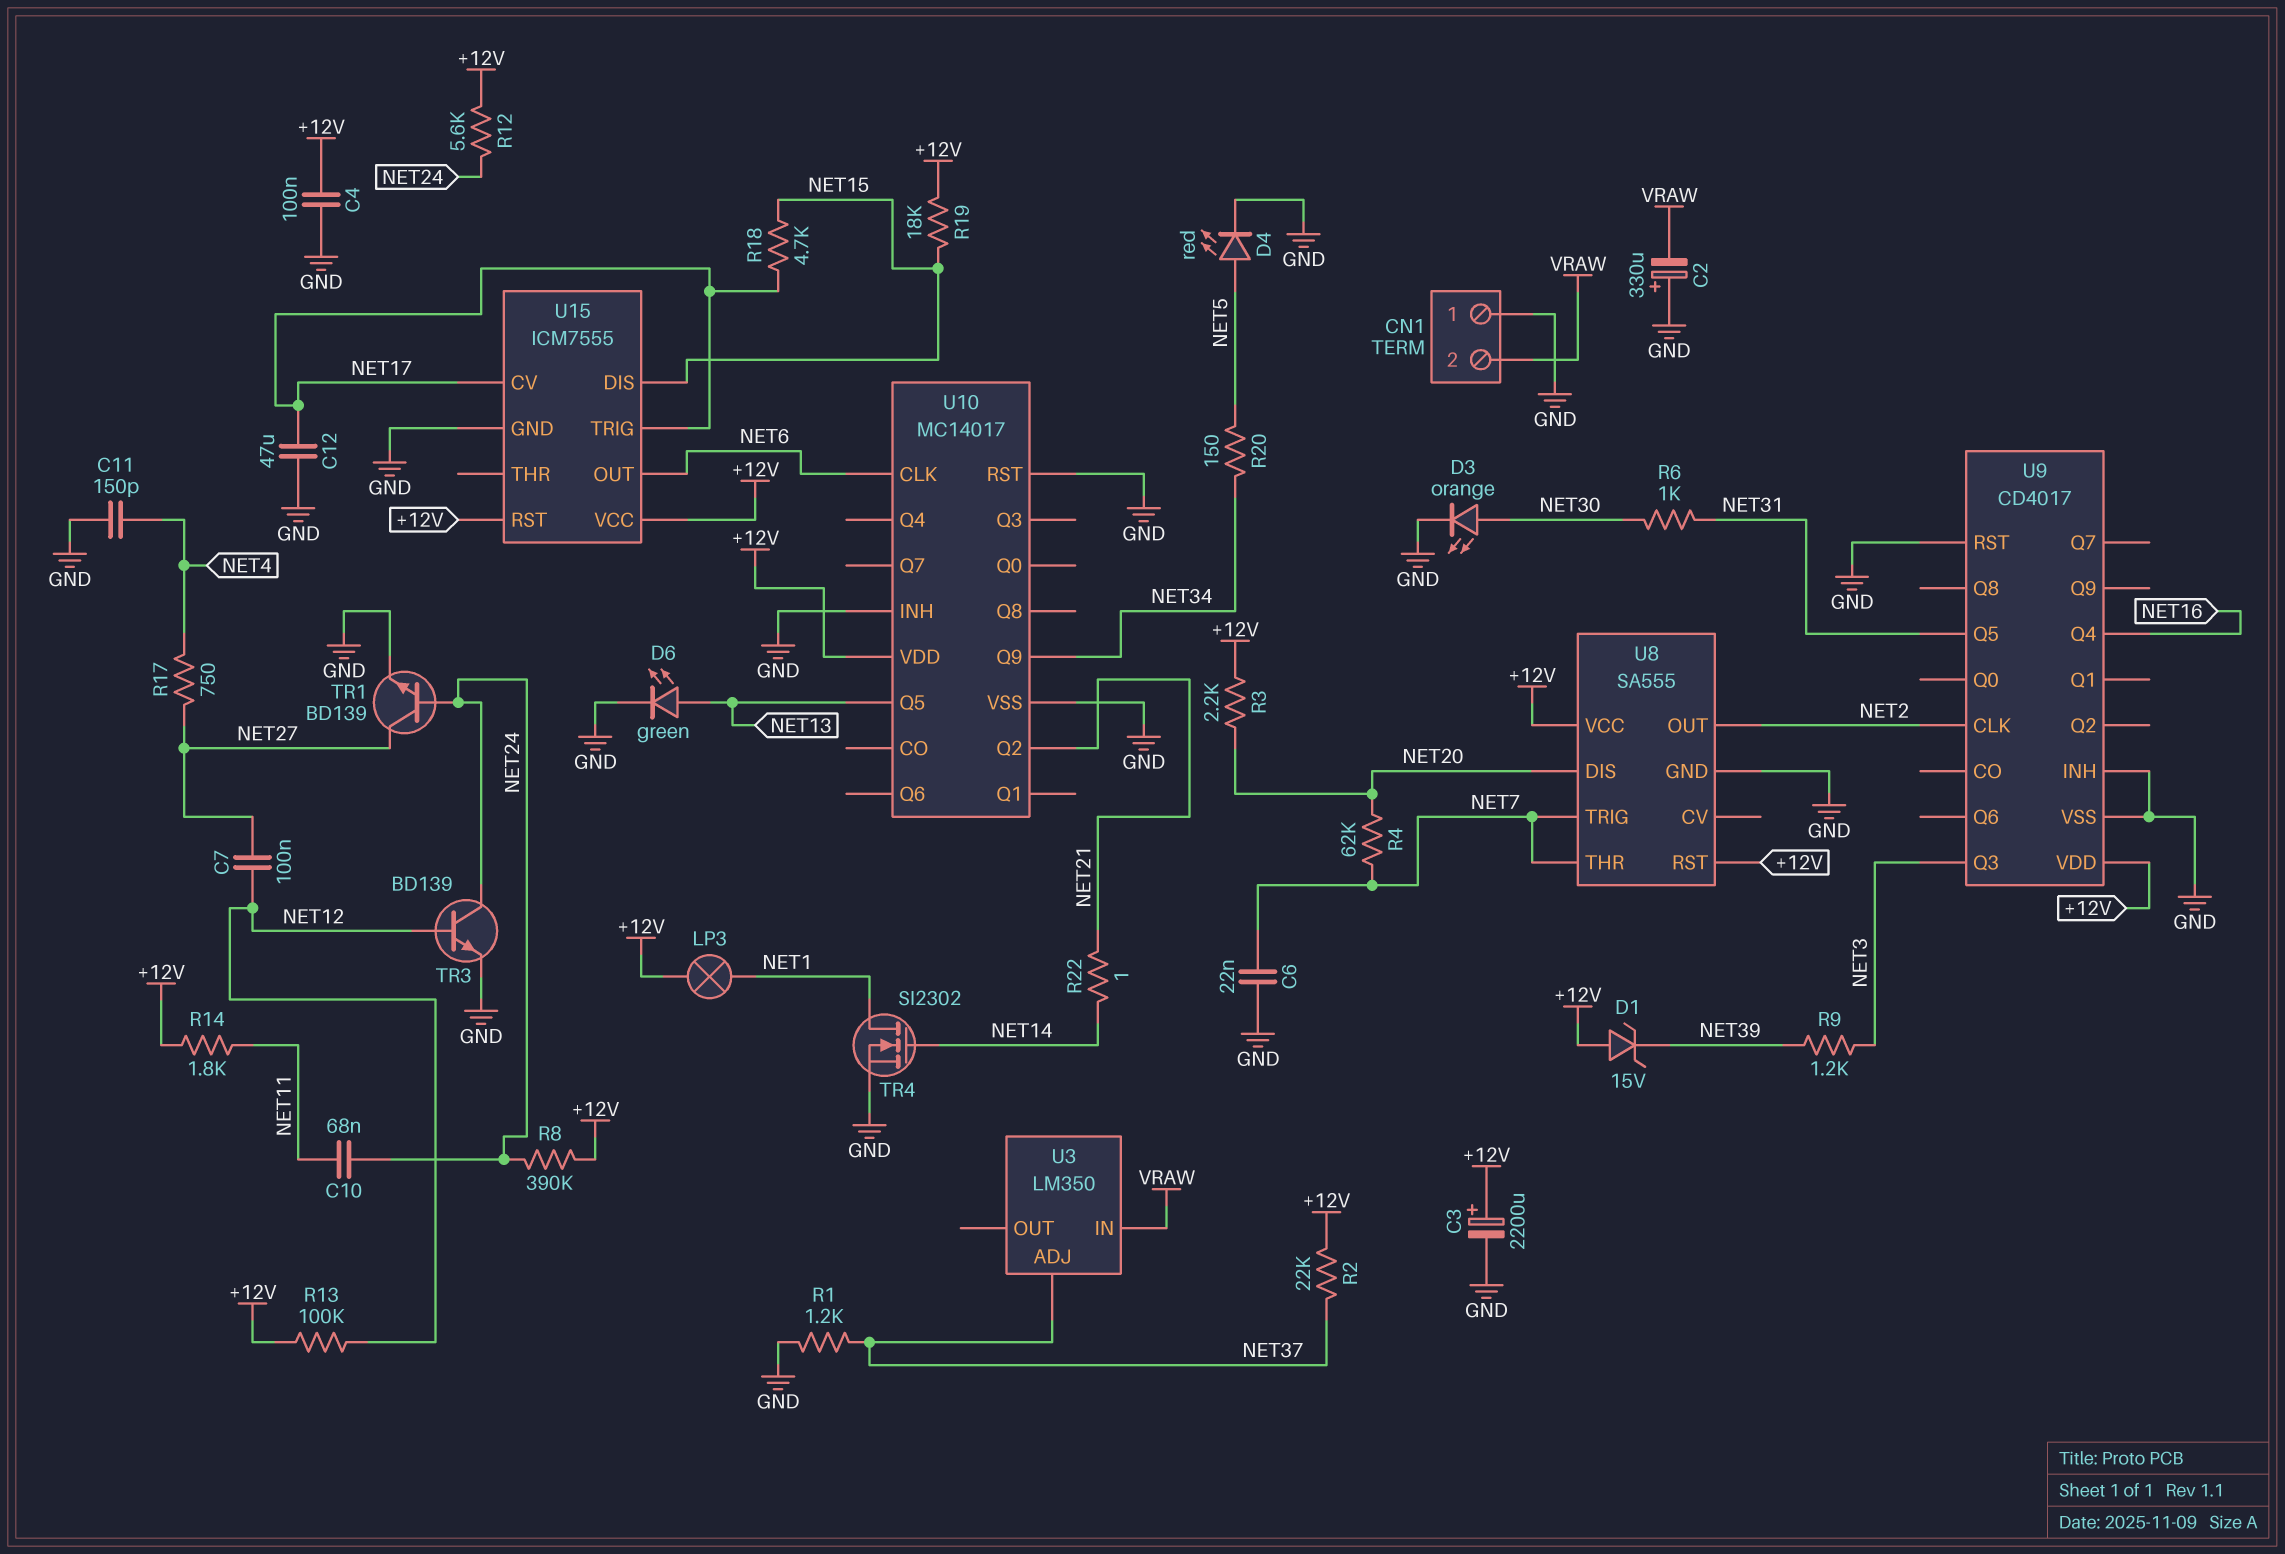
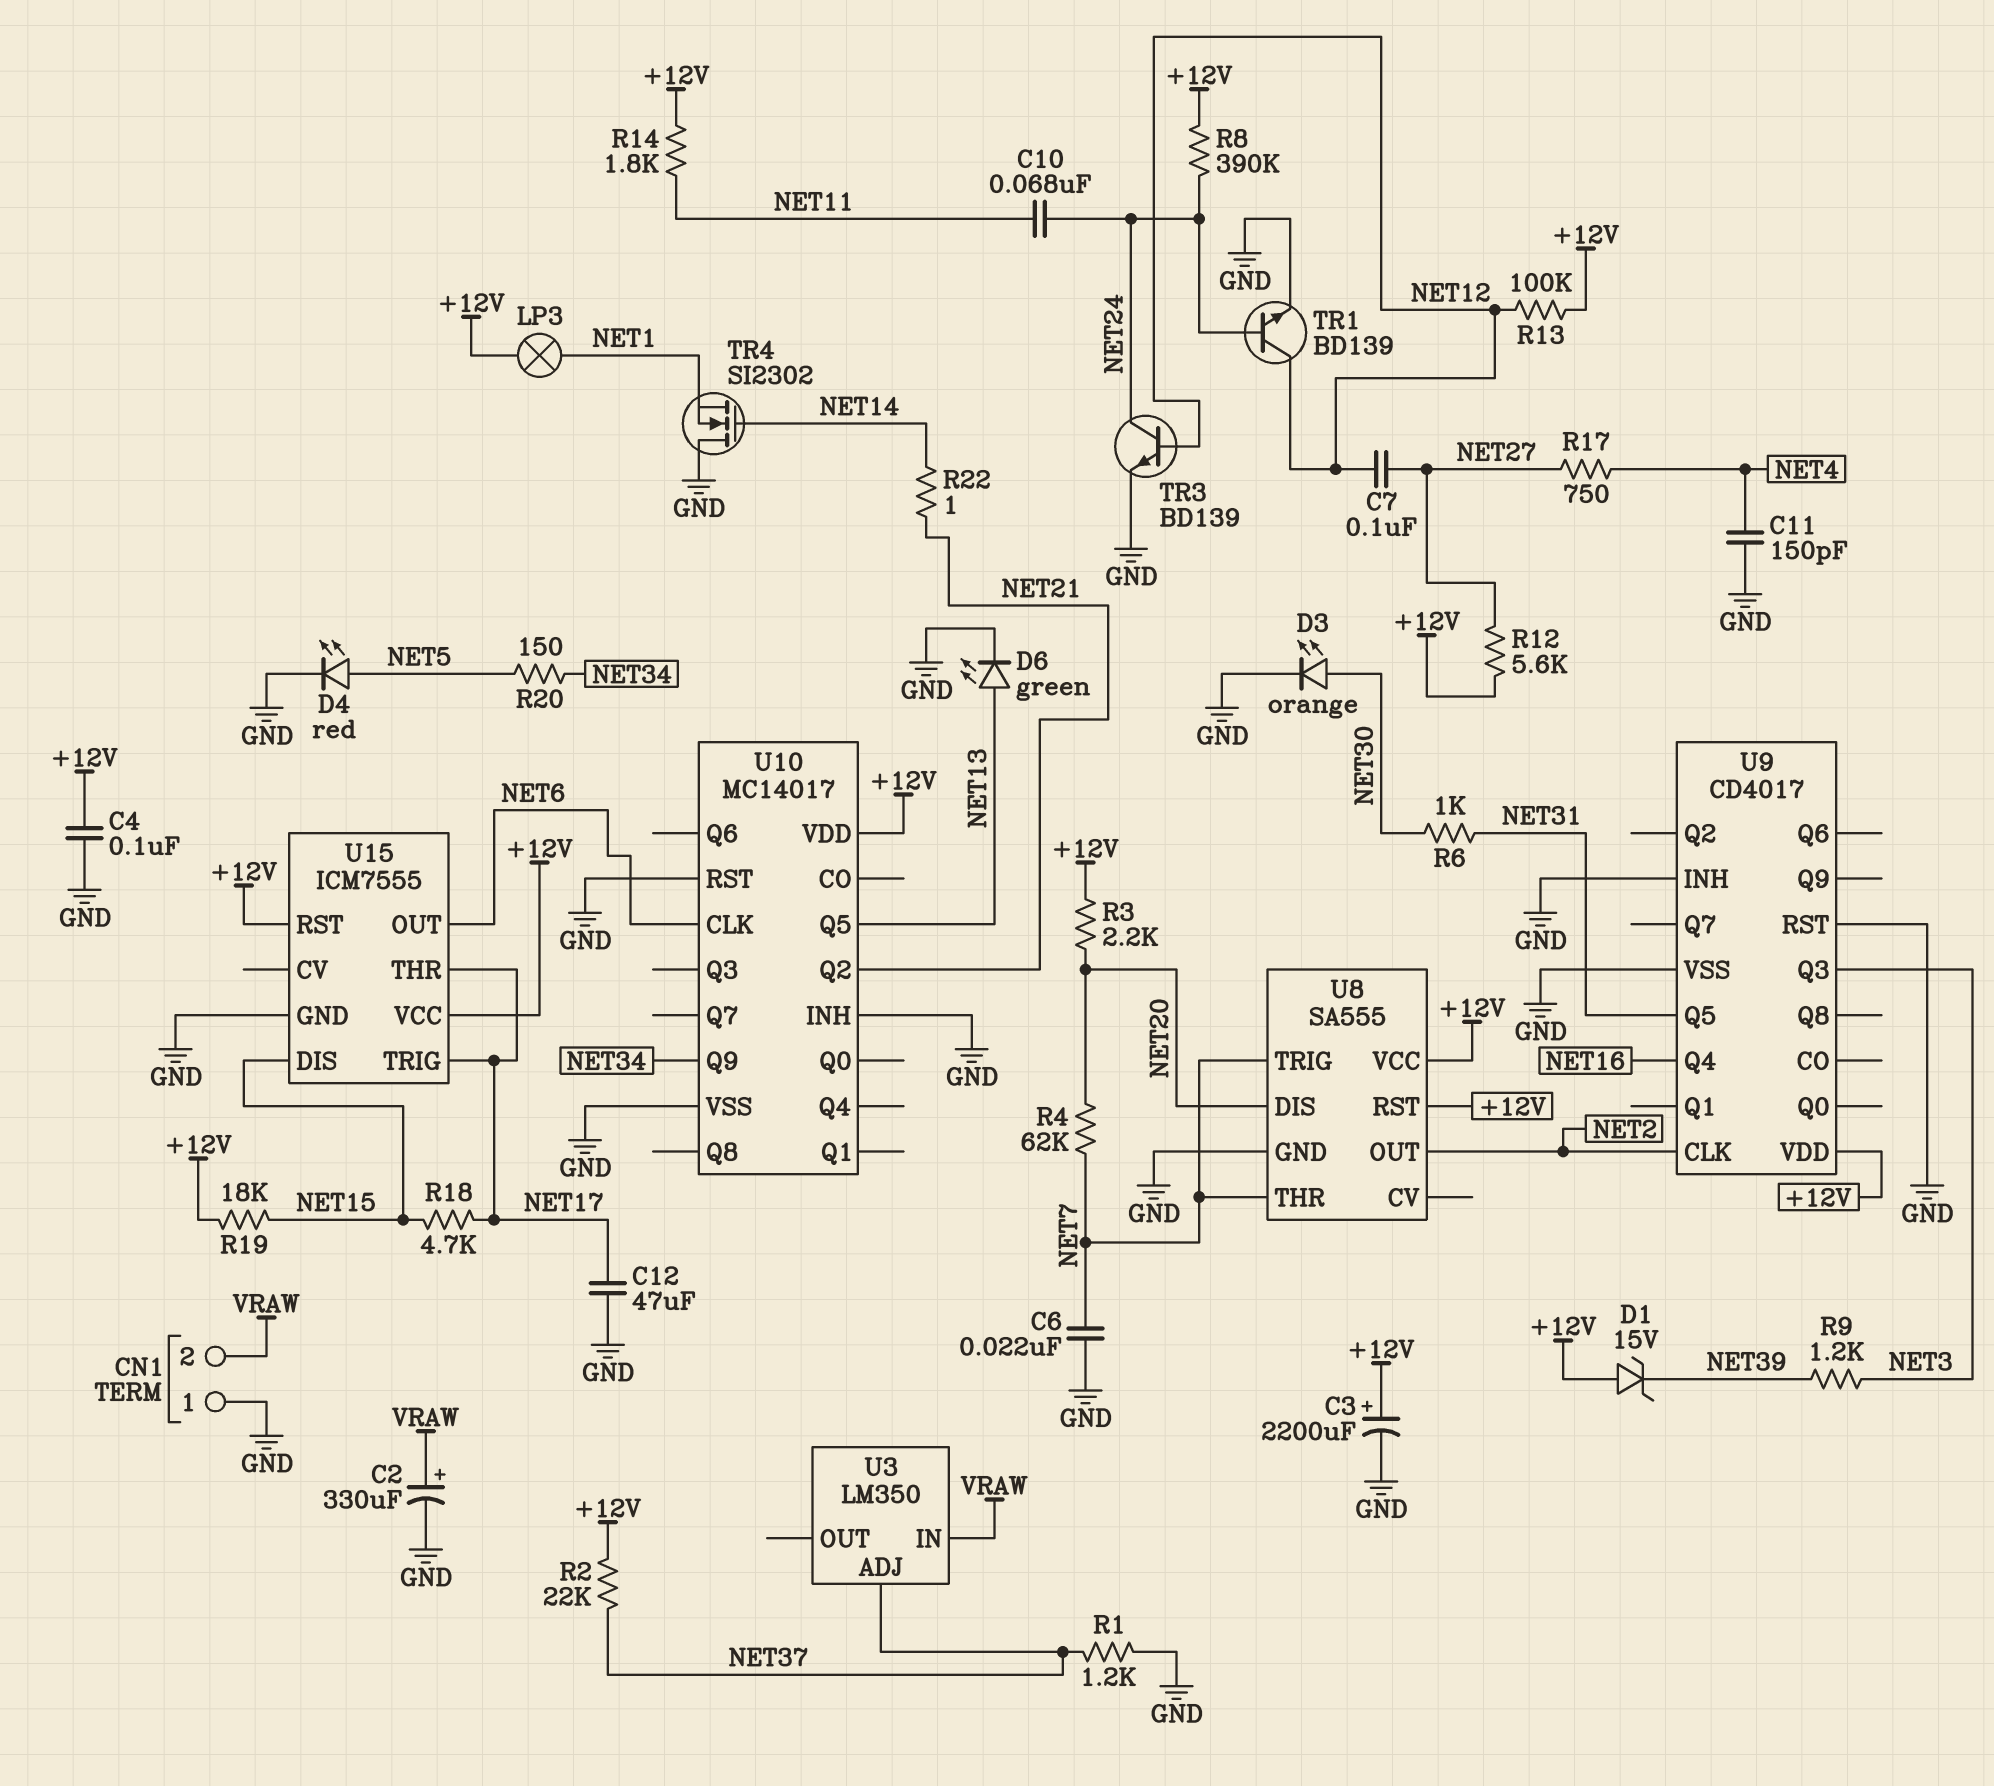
C2: 330uF (plus GND, minus VRAW) -> 330uF (plus VRAW, minus GND)
R12: 5.6k (+12V, NET24) -> 5.6k (+12V, NET27)
TR1: NPN BD139 (B NET24, C NET27, E GND) -> NPN BD139 (B NET24, C NET12, E GND)
TR4: NMOS SI2302 (G NET14, D NET1, S GND) -> NMOS SI2302 (G NET14, D GND, S NET1)
U15 pin CV: NET17 -> none
U15 pin THR: none -> NET17

